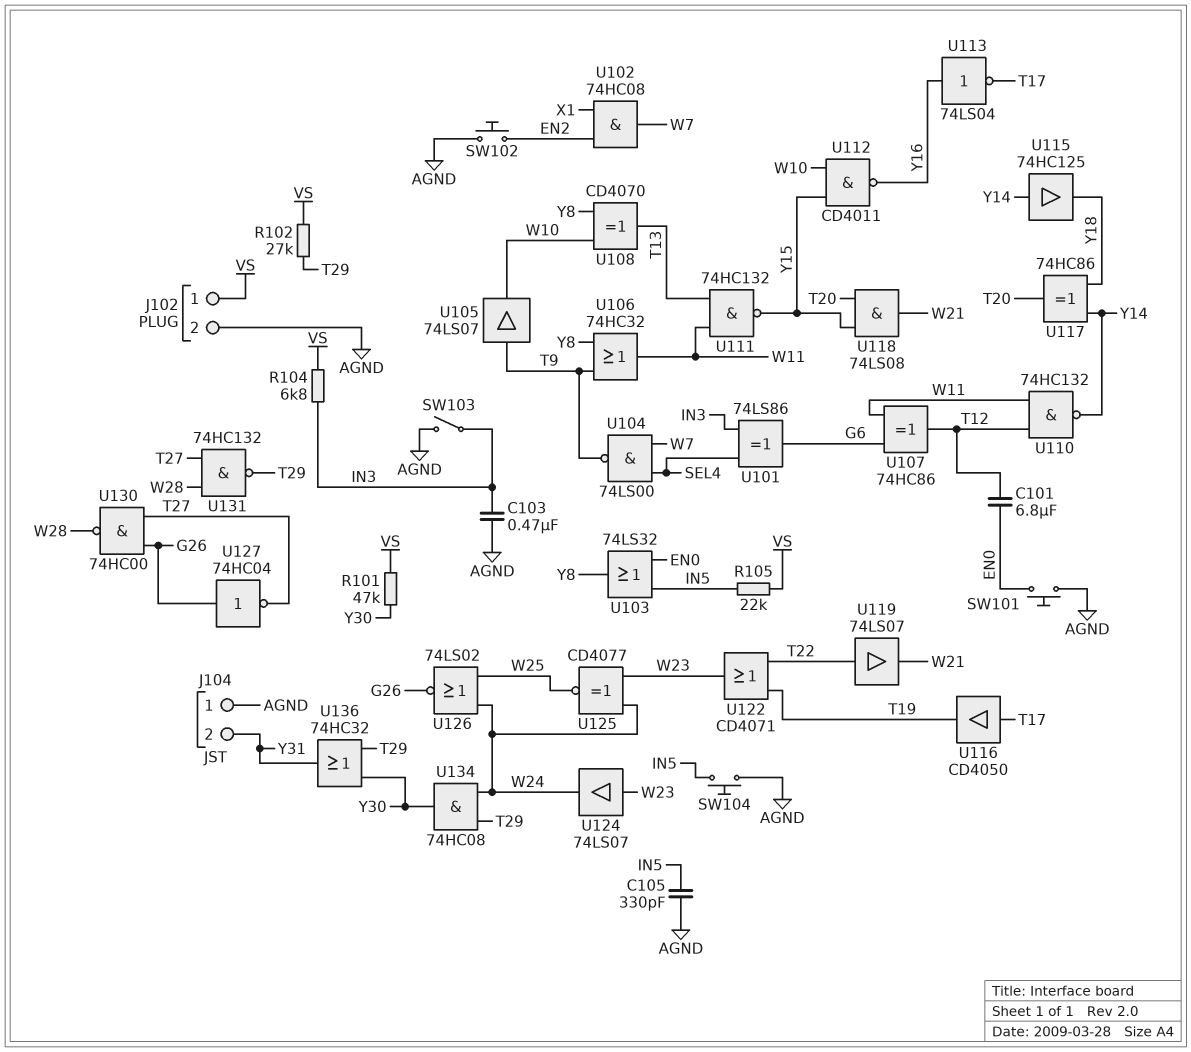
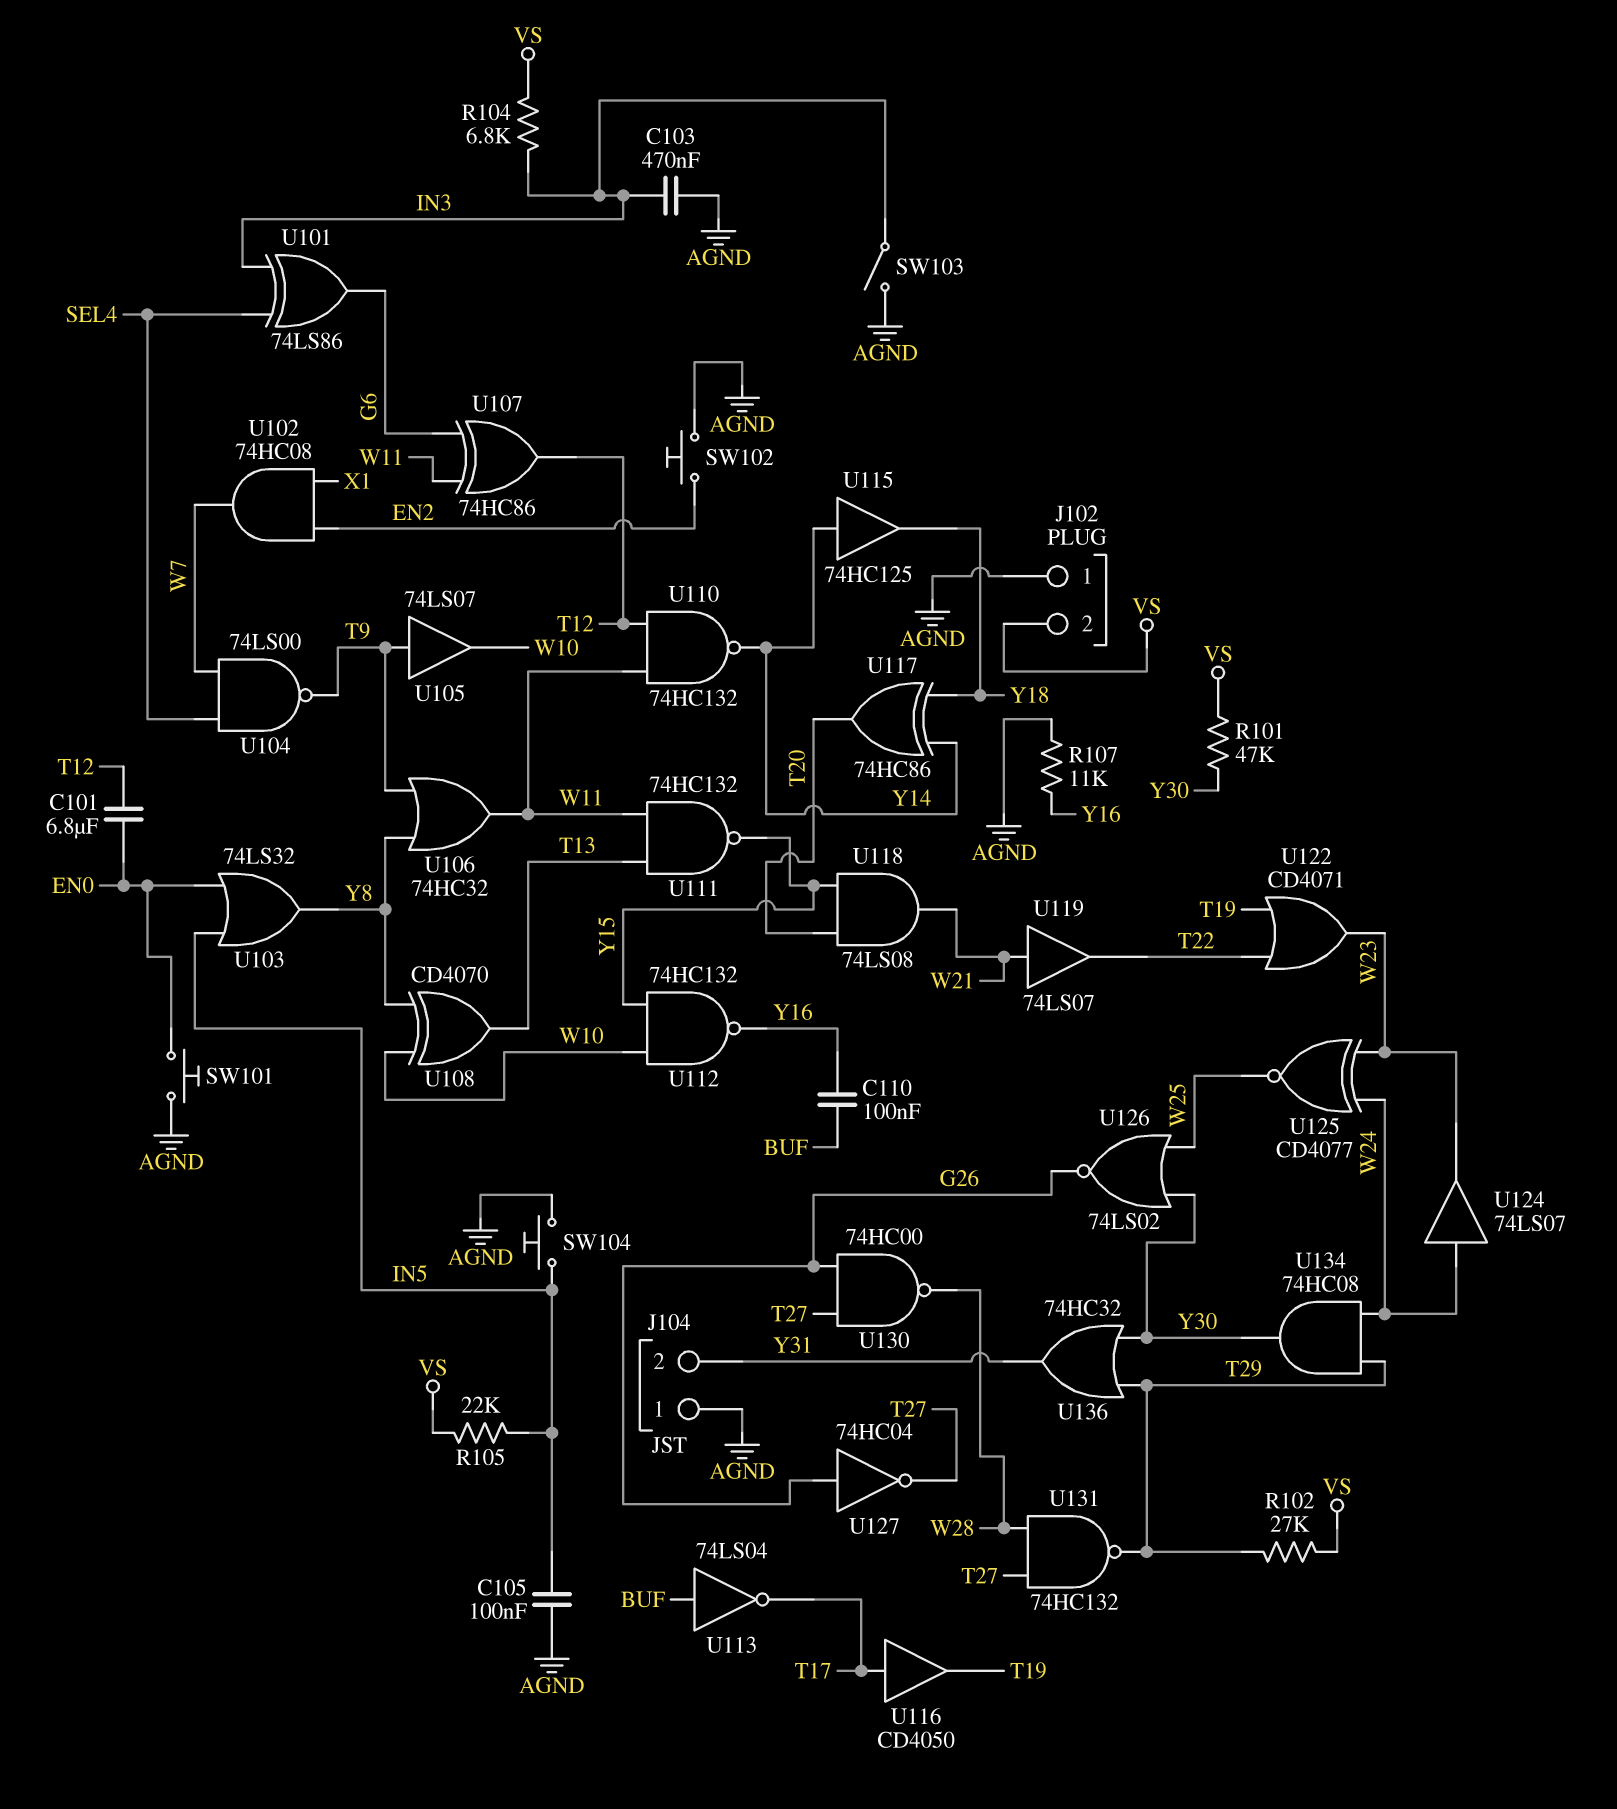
C105: 330pF (AGND, IN5) -> 100nF (AGND, IN5)
C110: none -> 100nF (BUF, Y16)
J102 pin 1: VS -> AGND
J102 pin 2: AGND -> VS
R107: none -> 11k (AGND, Y16)
U112: NAND CD4011 (in W10, in Y15, out Y16) -> NAND 74HC132 (in W10, in Y15, out Y16)
U113: NOT 74LS04 (in Y16, out T17) -> NOT 74LS04 (in BUF, out T17)
U119: buffer 74LS07 (in T22, out W21) -> buffer 74LS07 (in W21, out T22)
U124: buffer 74LS07 (in W23, out W24) -> buffer 74LS07 (in W24, out W23)
U126: NOR 74LS02 (in W24, in W25, out G26) -> NOR 74LS02 (in W25, in Y30, out G26)

